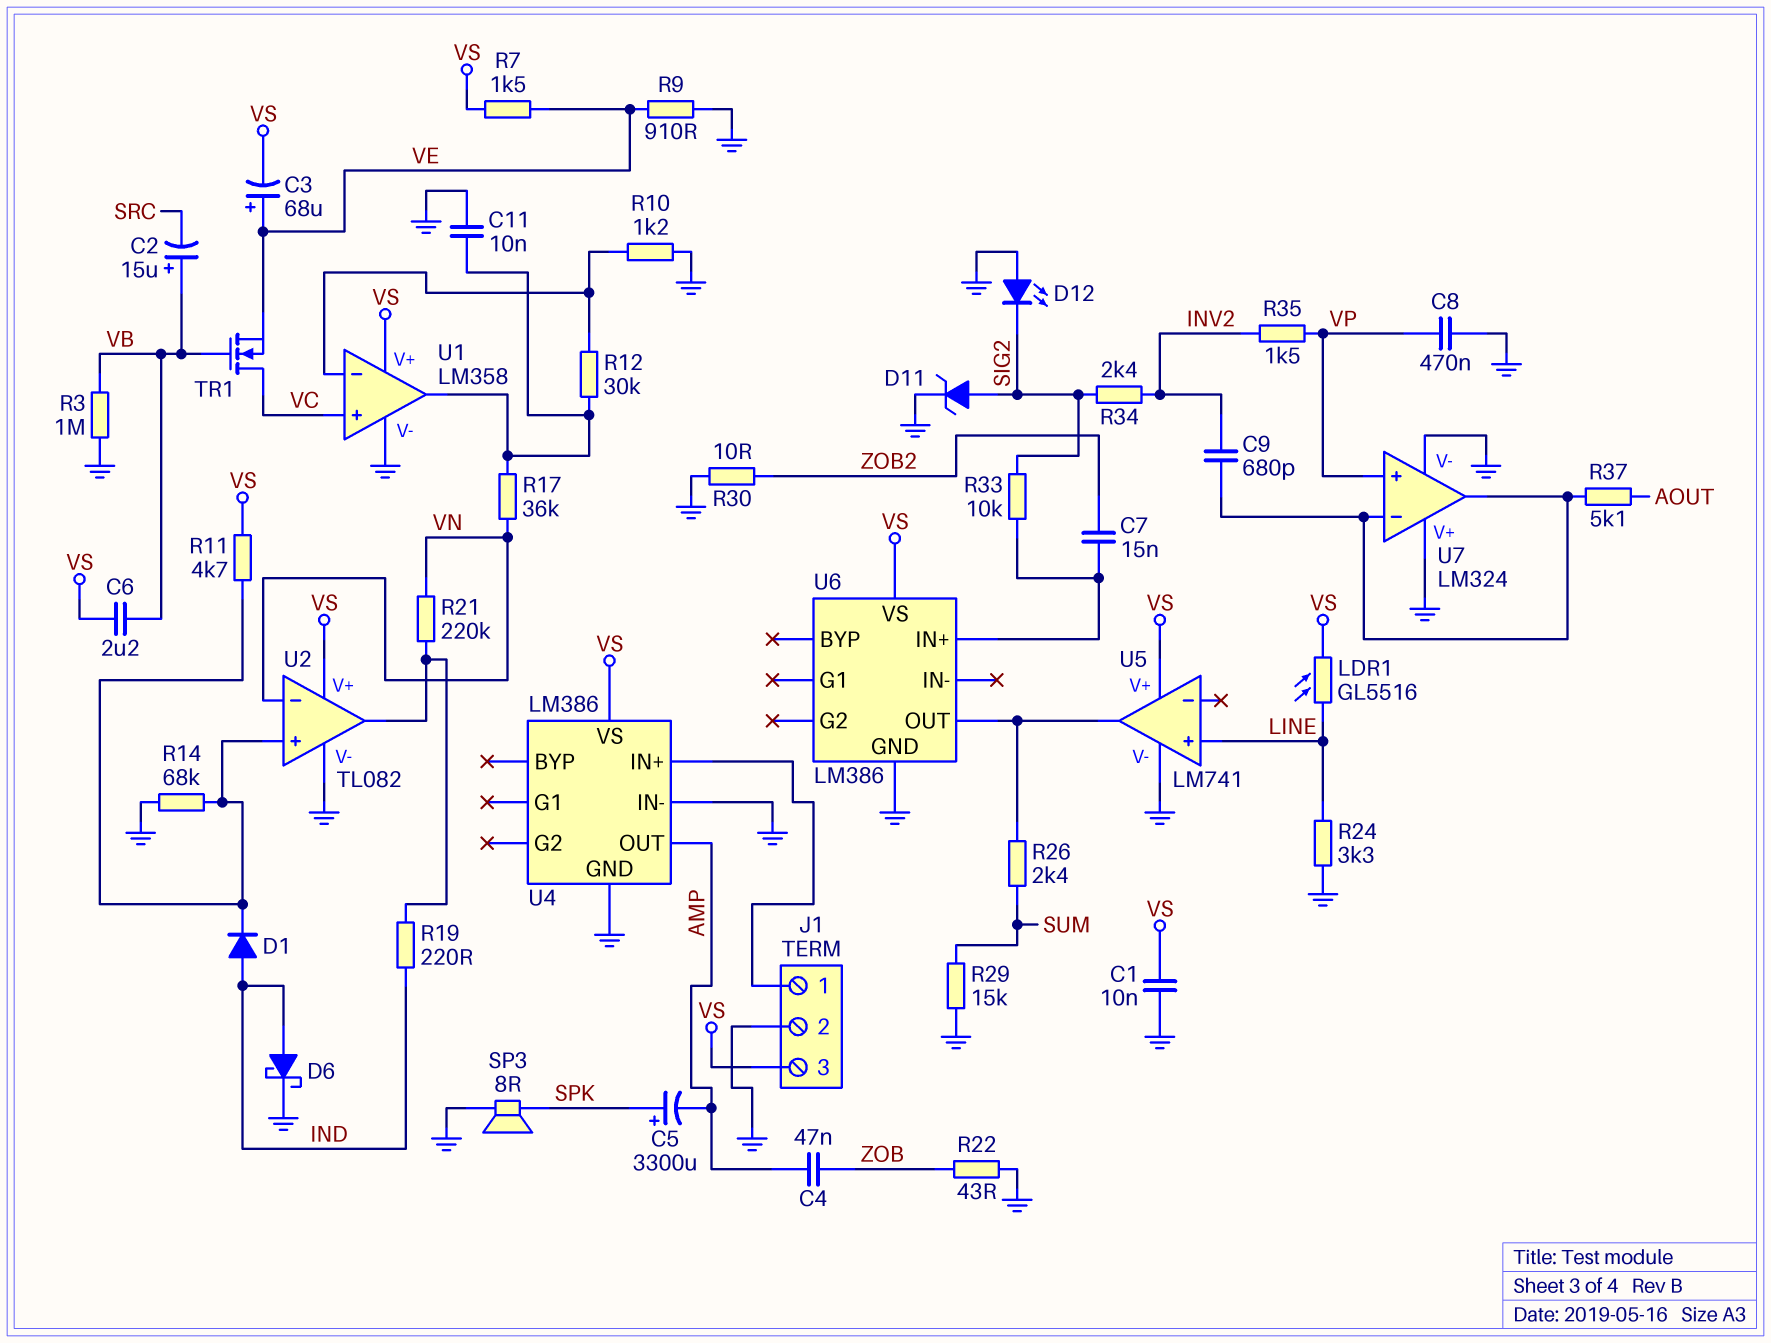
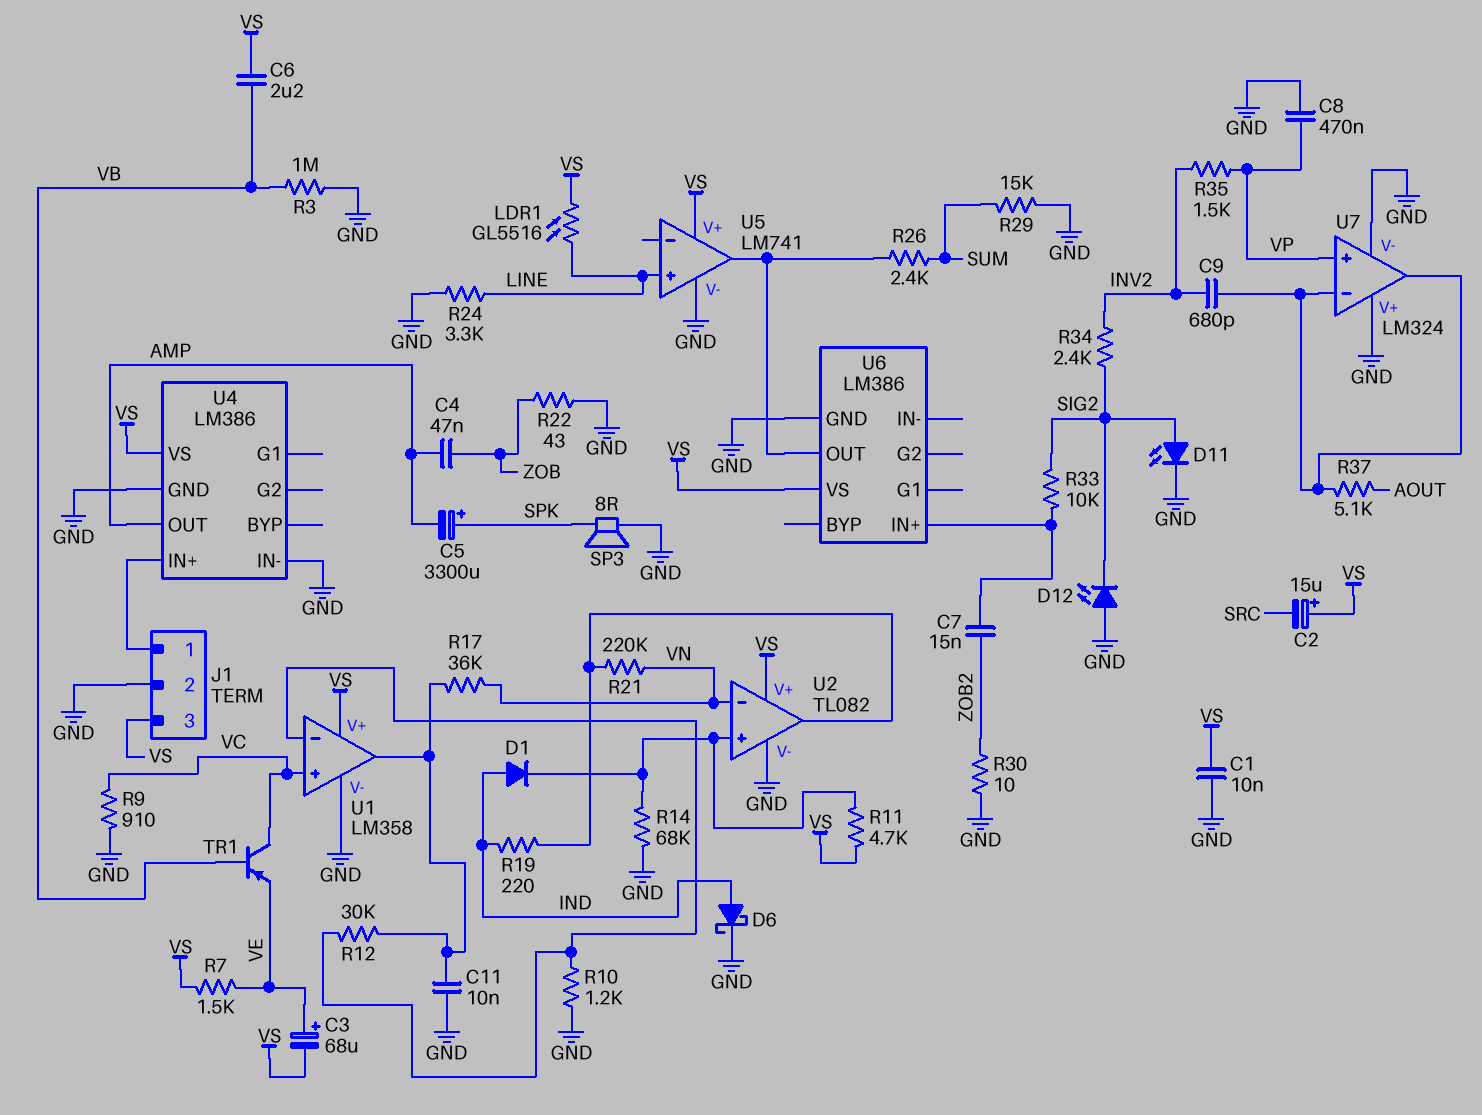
C2: 15uF (plus VB, minus SRC) -> 15uF (plus VS, minus SRC)
D11: zener (A SIG2, K GND) -> LED (A SIG2, K GND)
R9: 910 (GND, VE) -> 910 (GND, VC)
TR1: NMOS (G VB, D VC, S VE) -> PNP (B VB, C VC, E VE)

